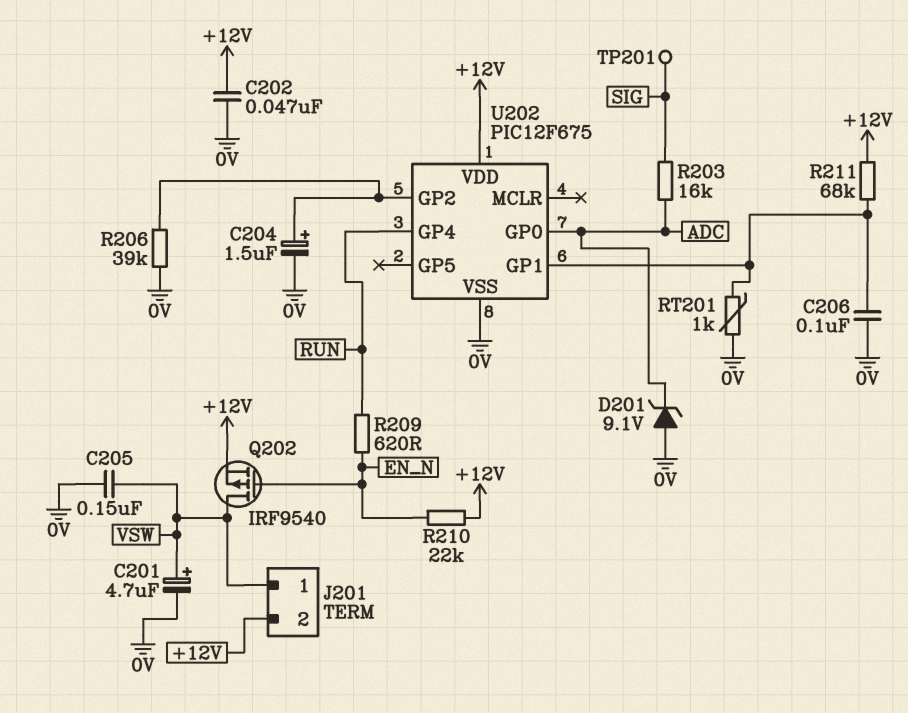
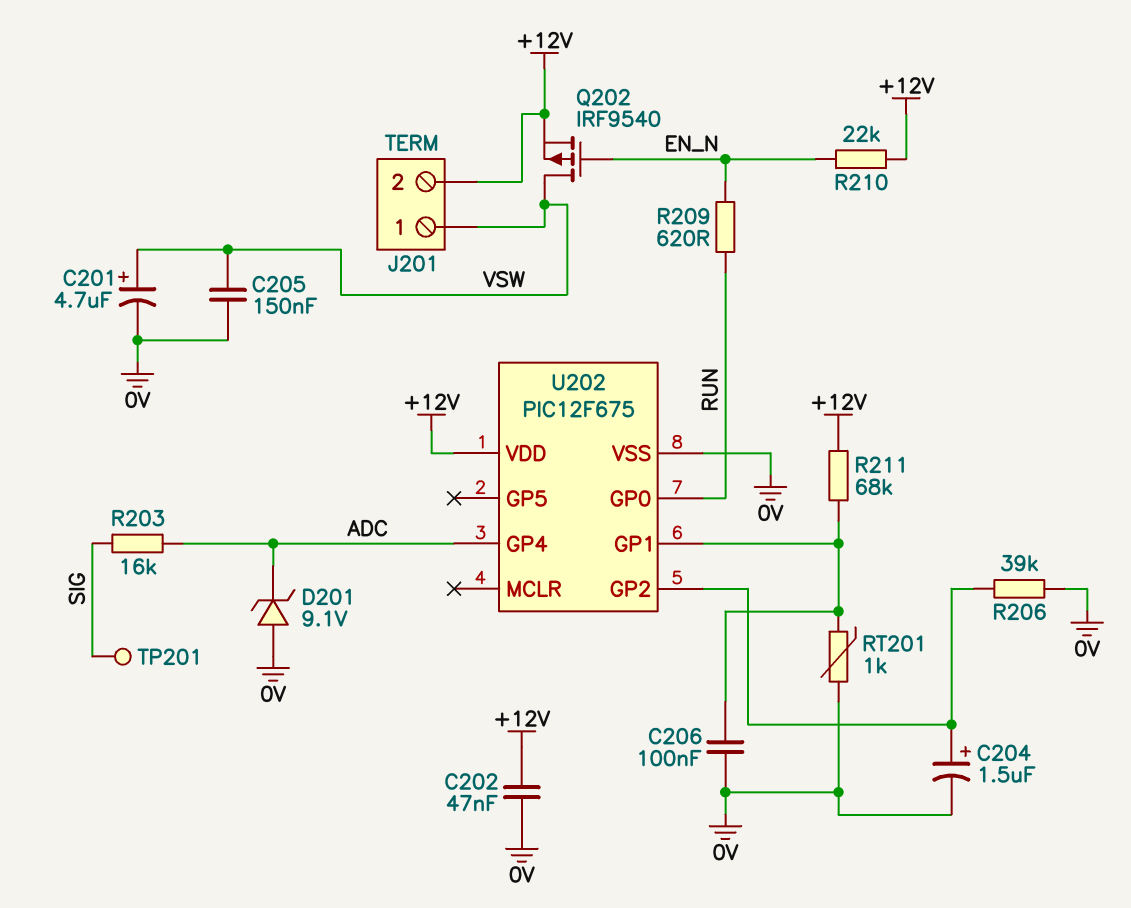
U202 pin GP0: ADC -> RUN
U202 pin GP4: RUN -> ADC

